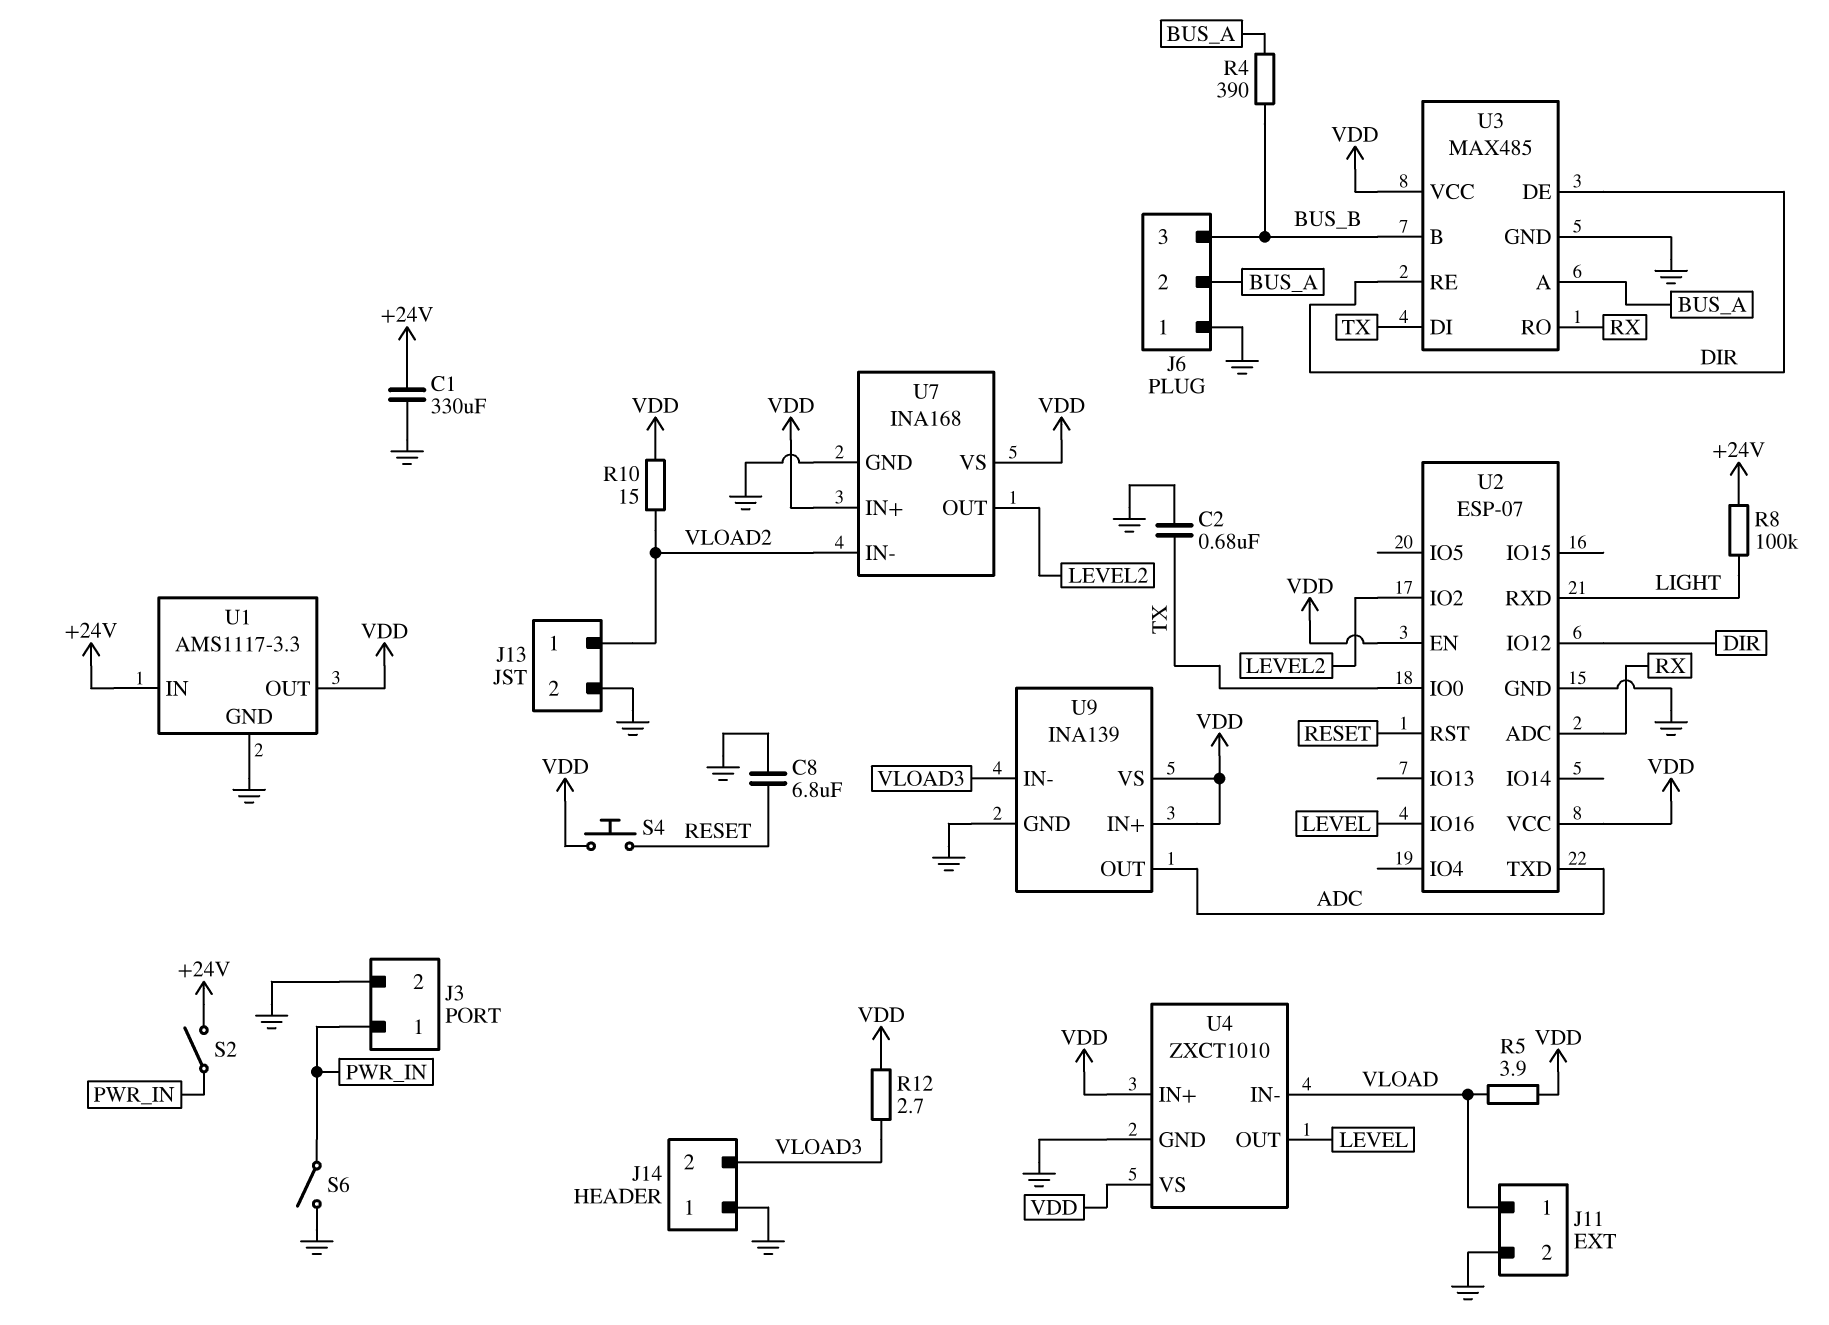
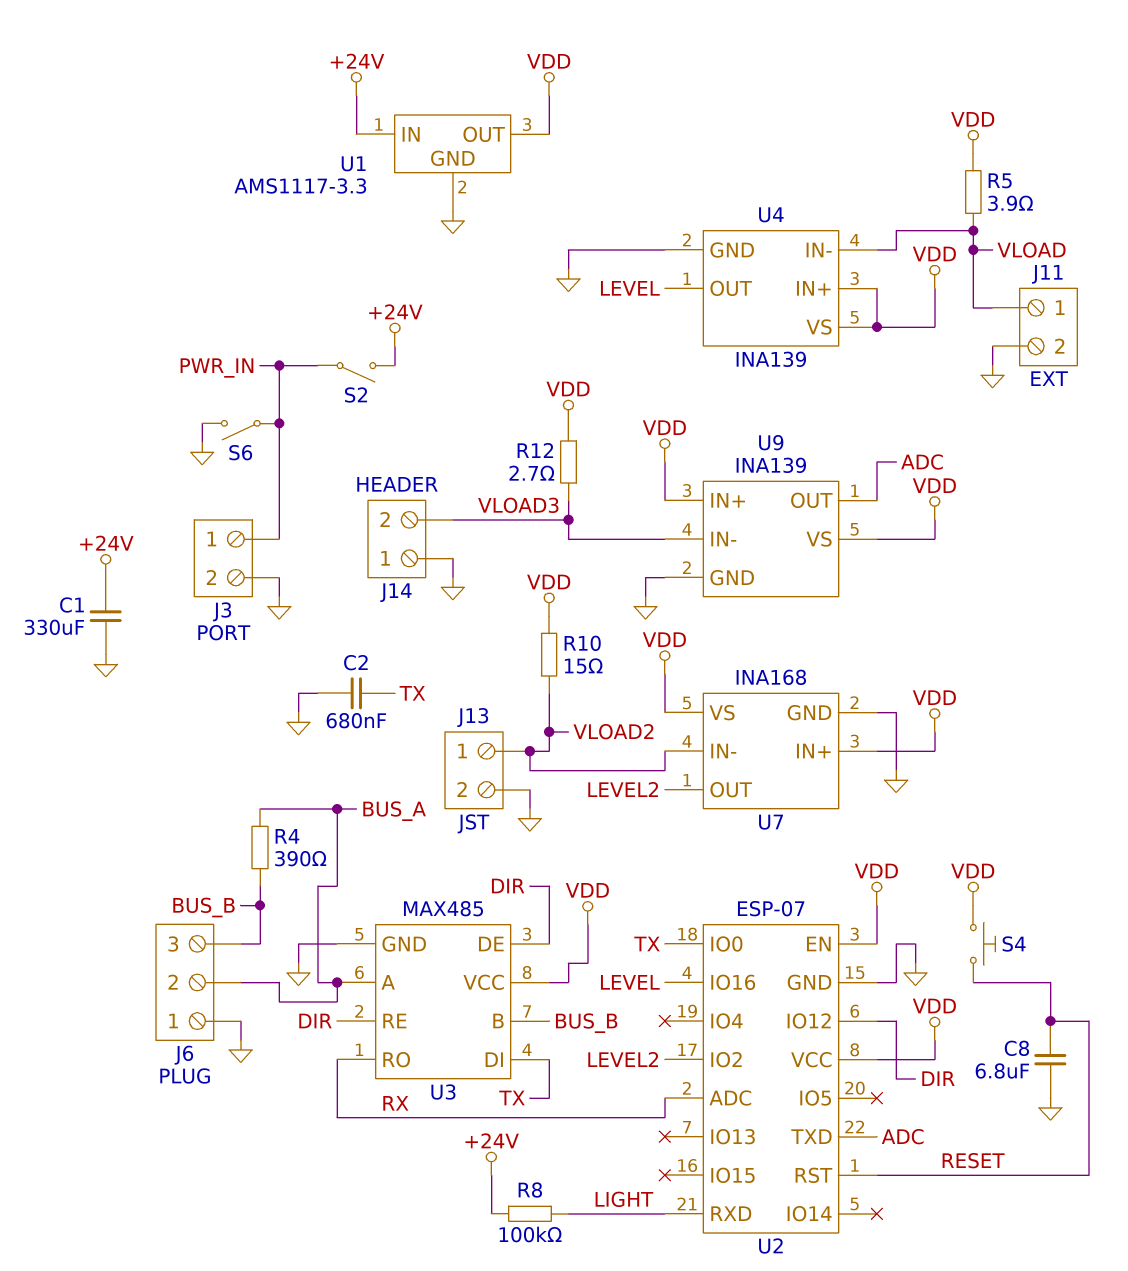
U4: ZXCT1010 -> INA139

